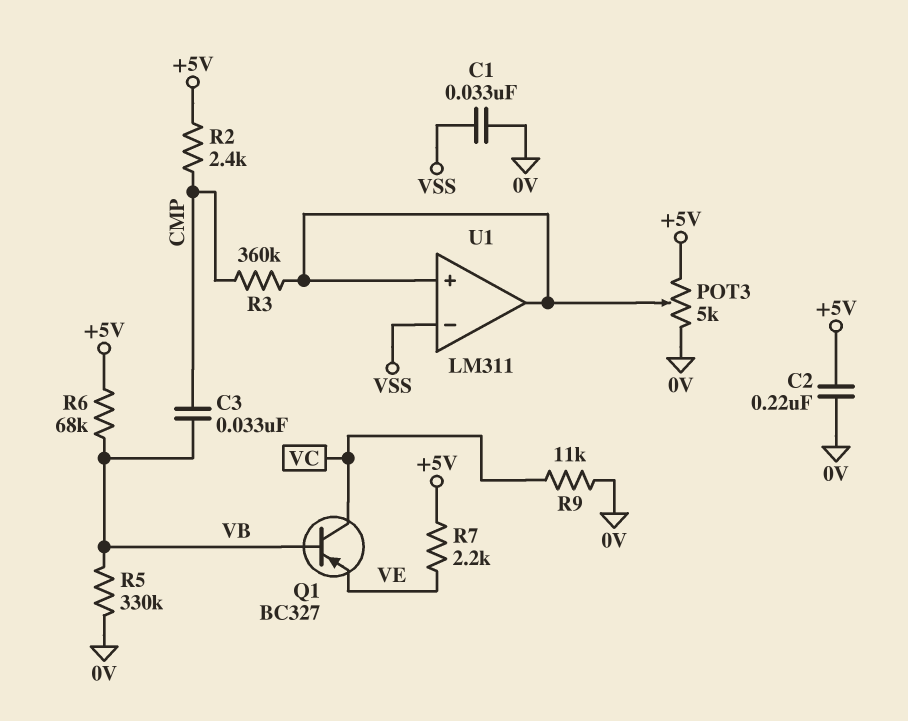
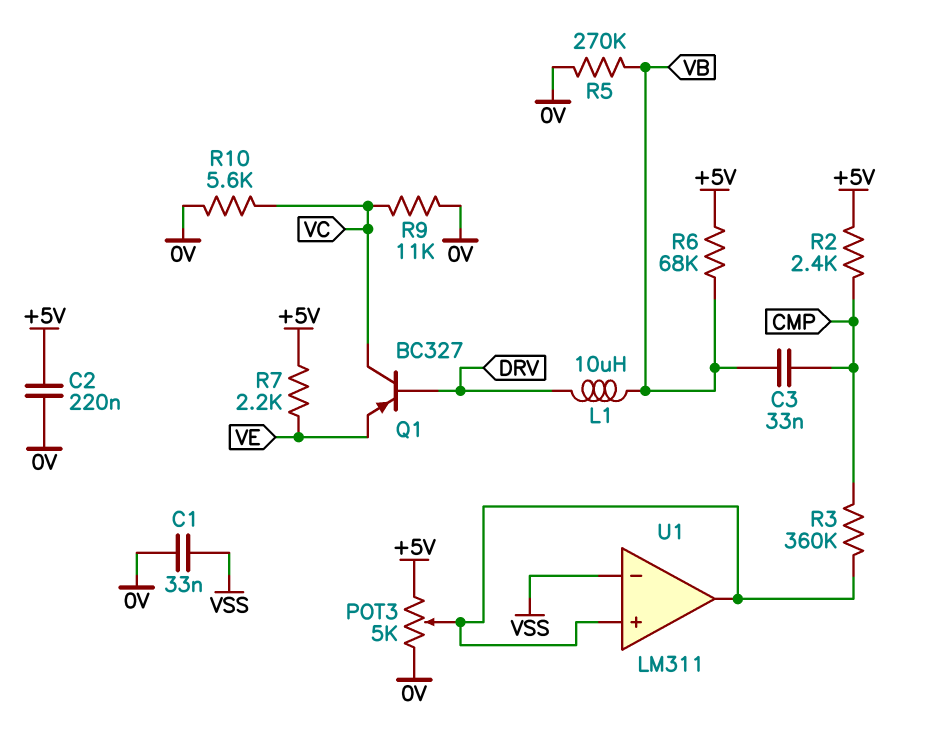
L1: none -> 10uH (DRV, VB)
Q1: PNP BC327 (B VB, C VC, E VE) -> PNP BC327 (B DRV, C VC, E VE)
R5: 330k (0V, VB) -> 270k (0V, VB)
R10: none -> 5.6k (0V, VC)

